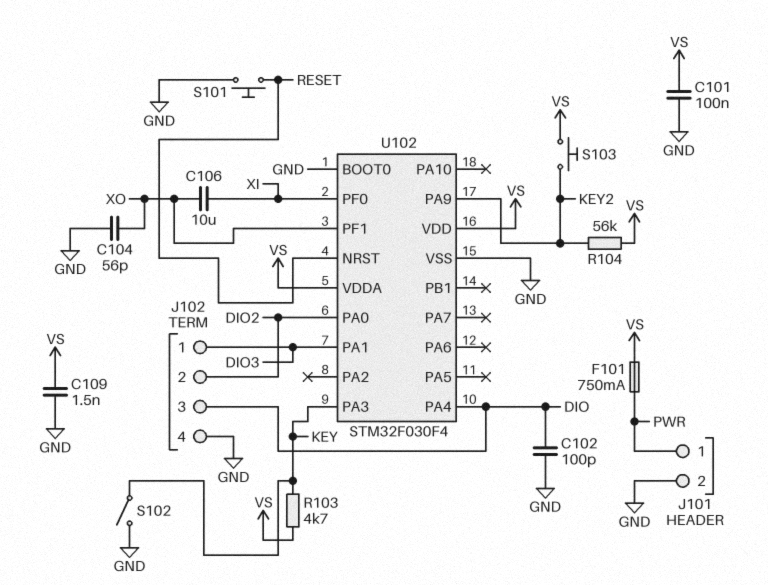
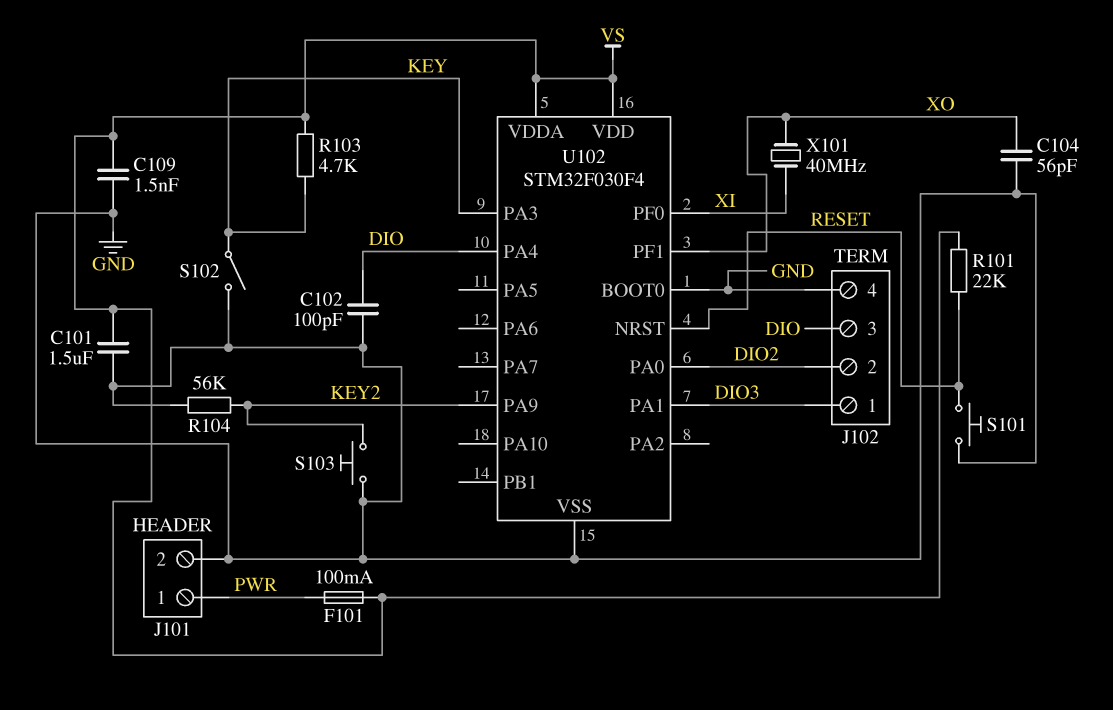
C101: 100nF (GND, VS) -> 1.5uF (GND, VS)
C106: 10uF (XI, XO) -> none
F101: 750mA (PWR, VS) -> 100mA (PWR, VS)
R101: none -> 22k (RESET, VS)
R104: 56k (KEY2, VS) -> 56k (GND, KEY2)
S103: button (KEY2, VS) -> button (GND, KEY2)
X101: none -> 40MHz (XI, XO)

